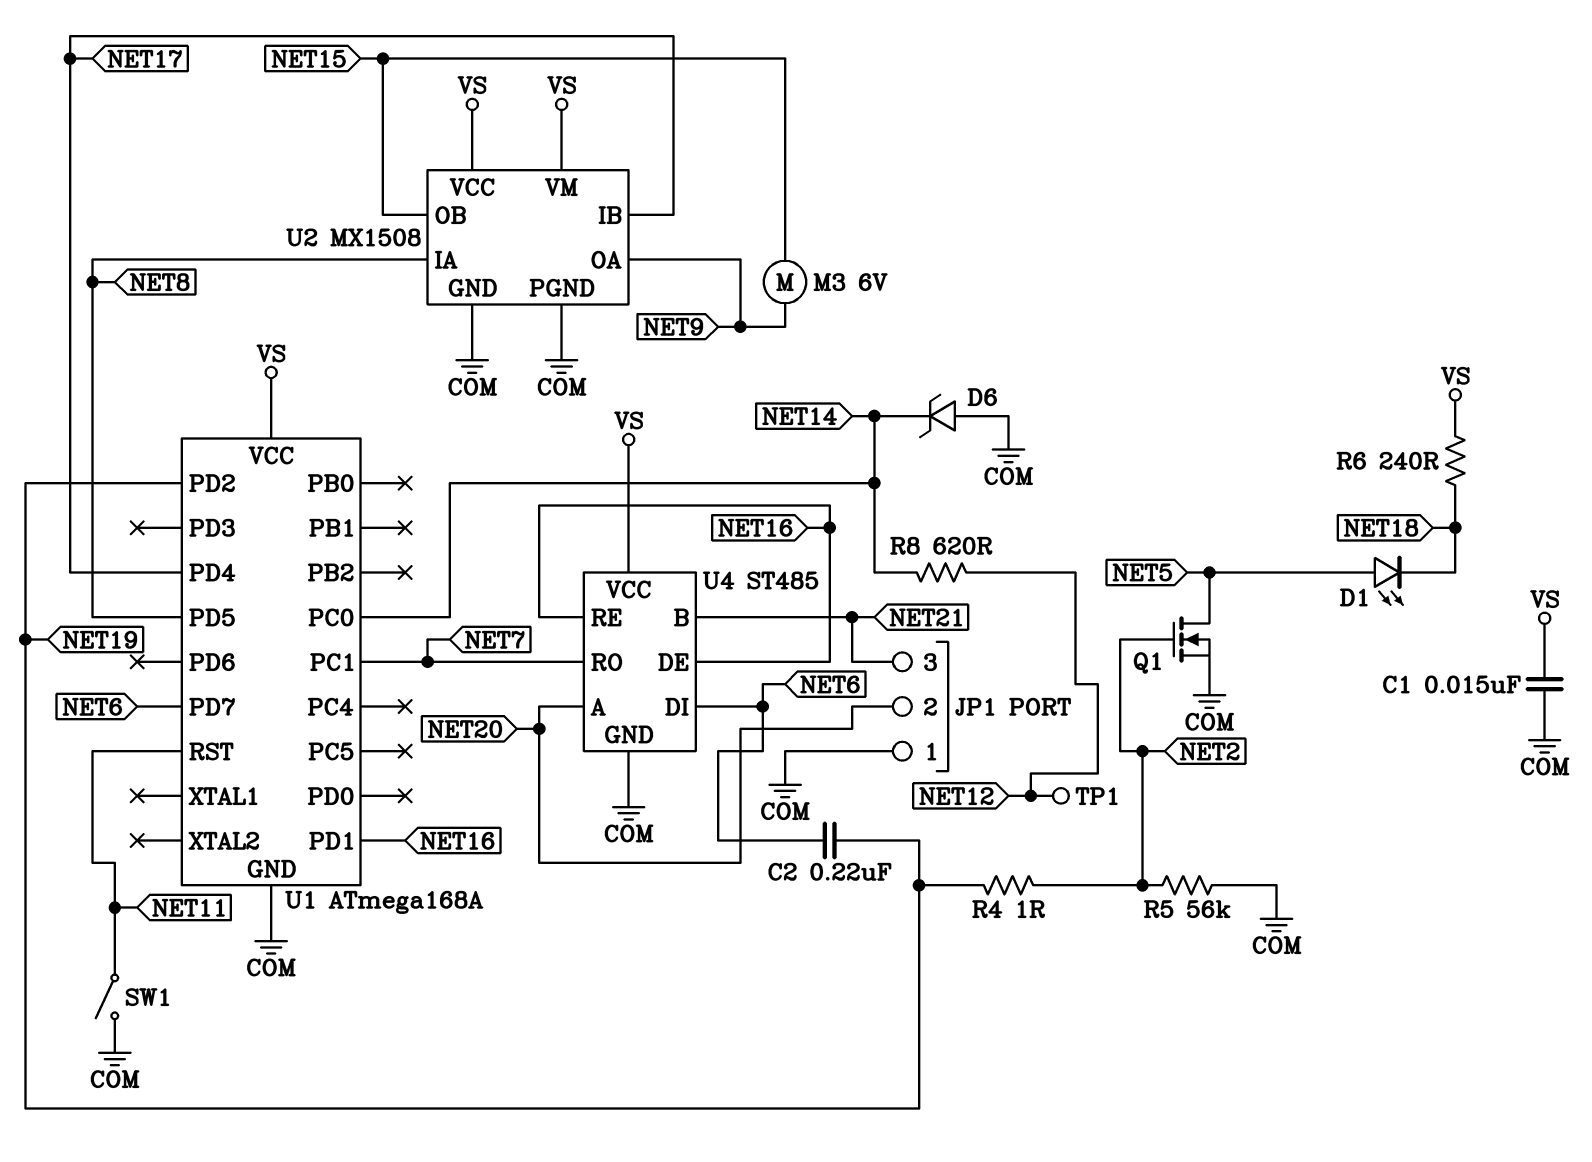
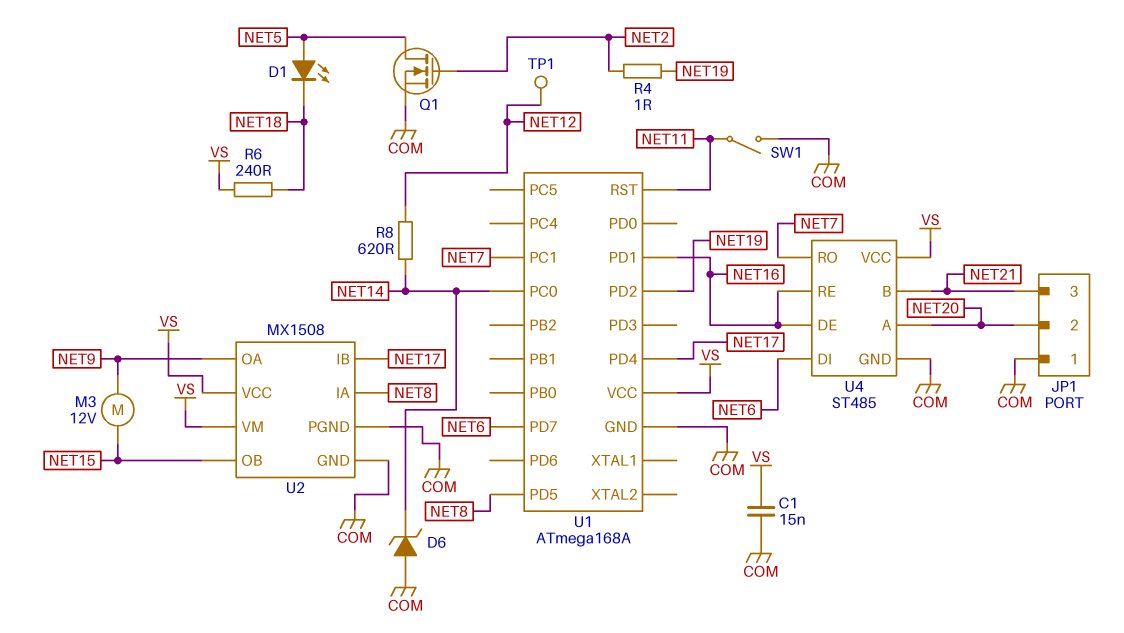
C2: 220nF (NET6, NET19) -> none
M3: motor 6V (NET9, NET15) -> motor 12V (NET9, NET15)
R5: 56k (COM, NET2) -> none

